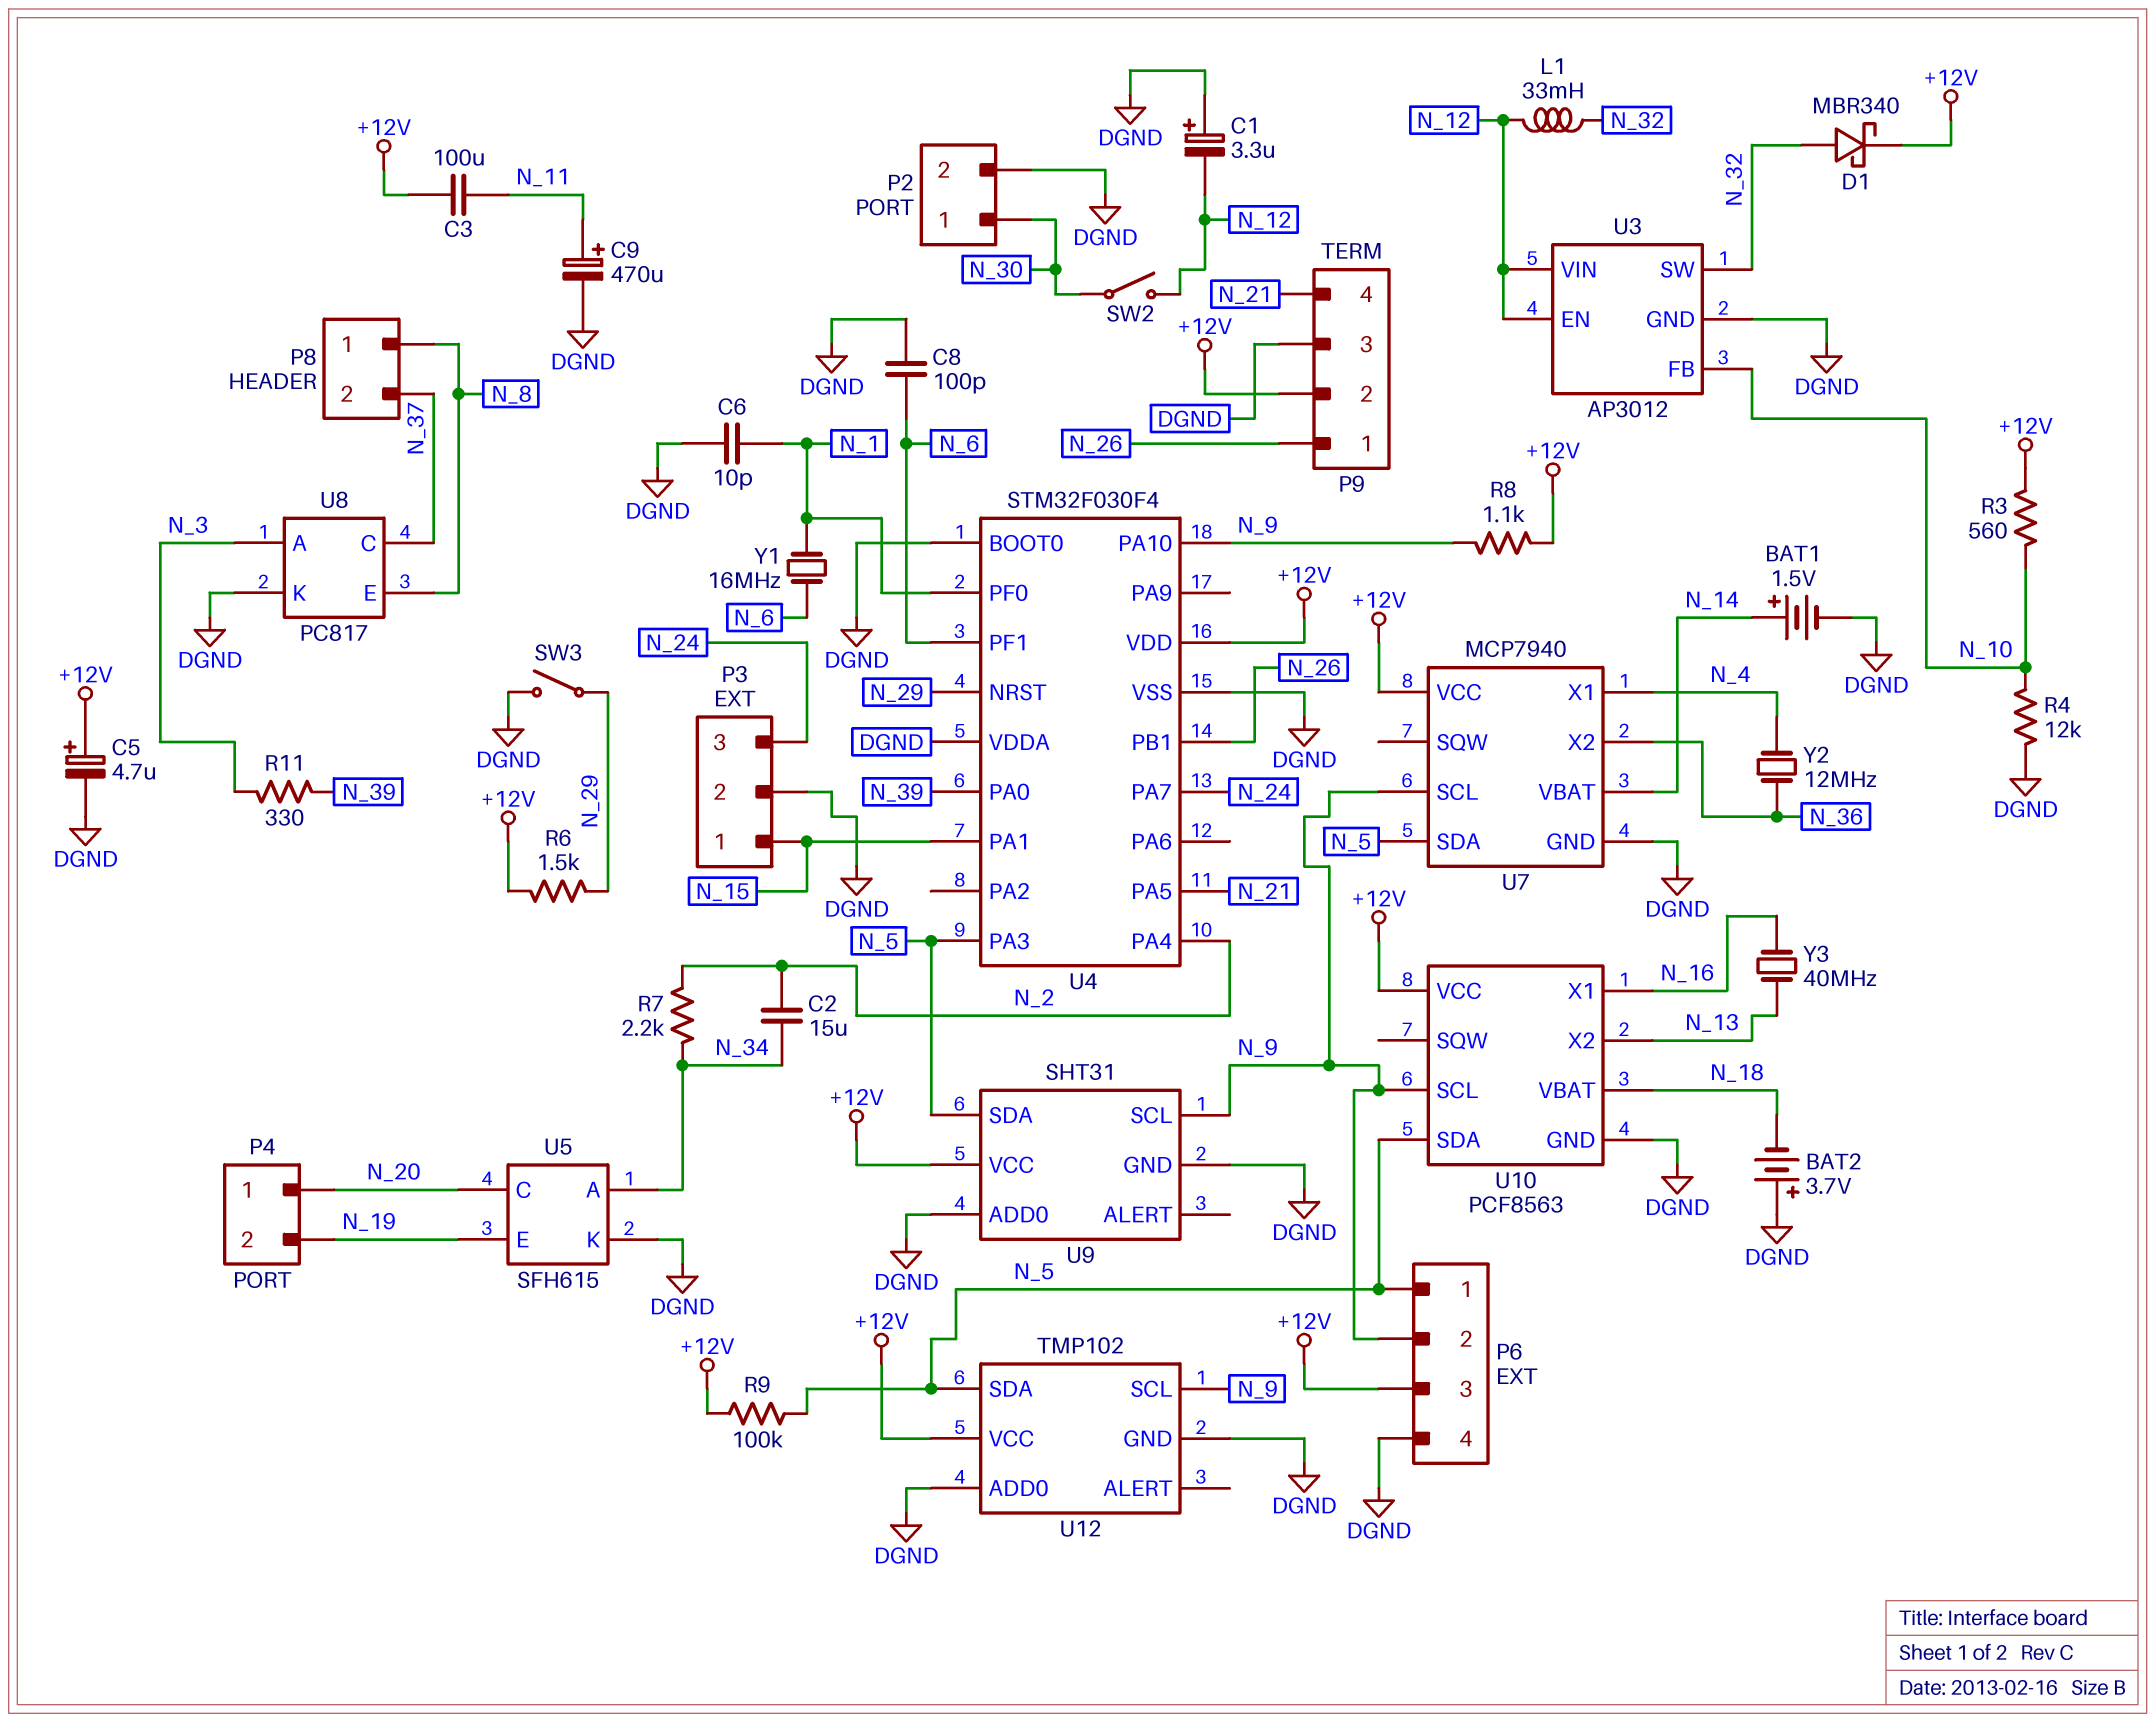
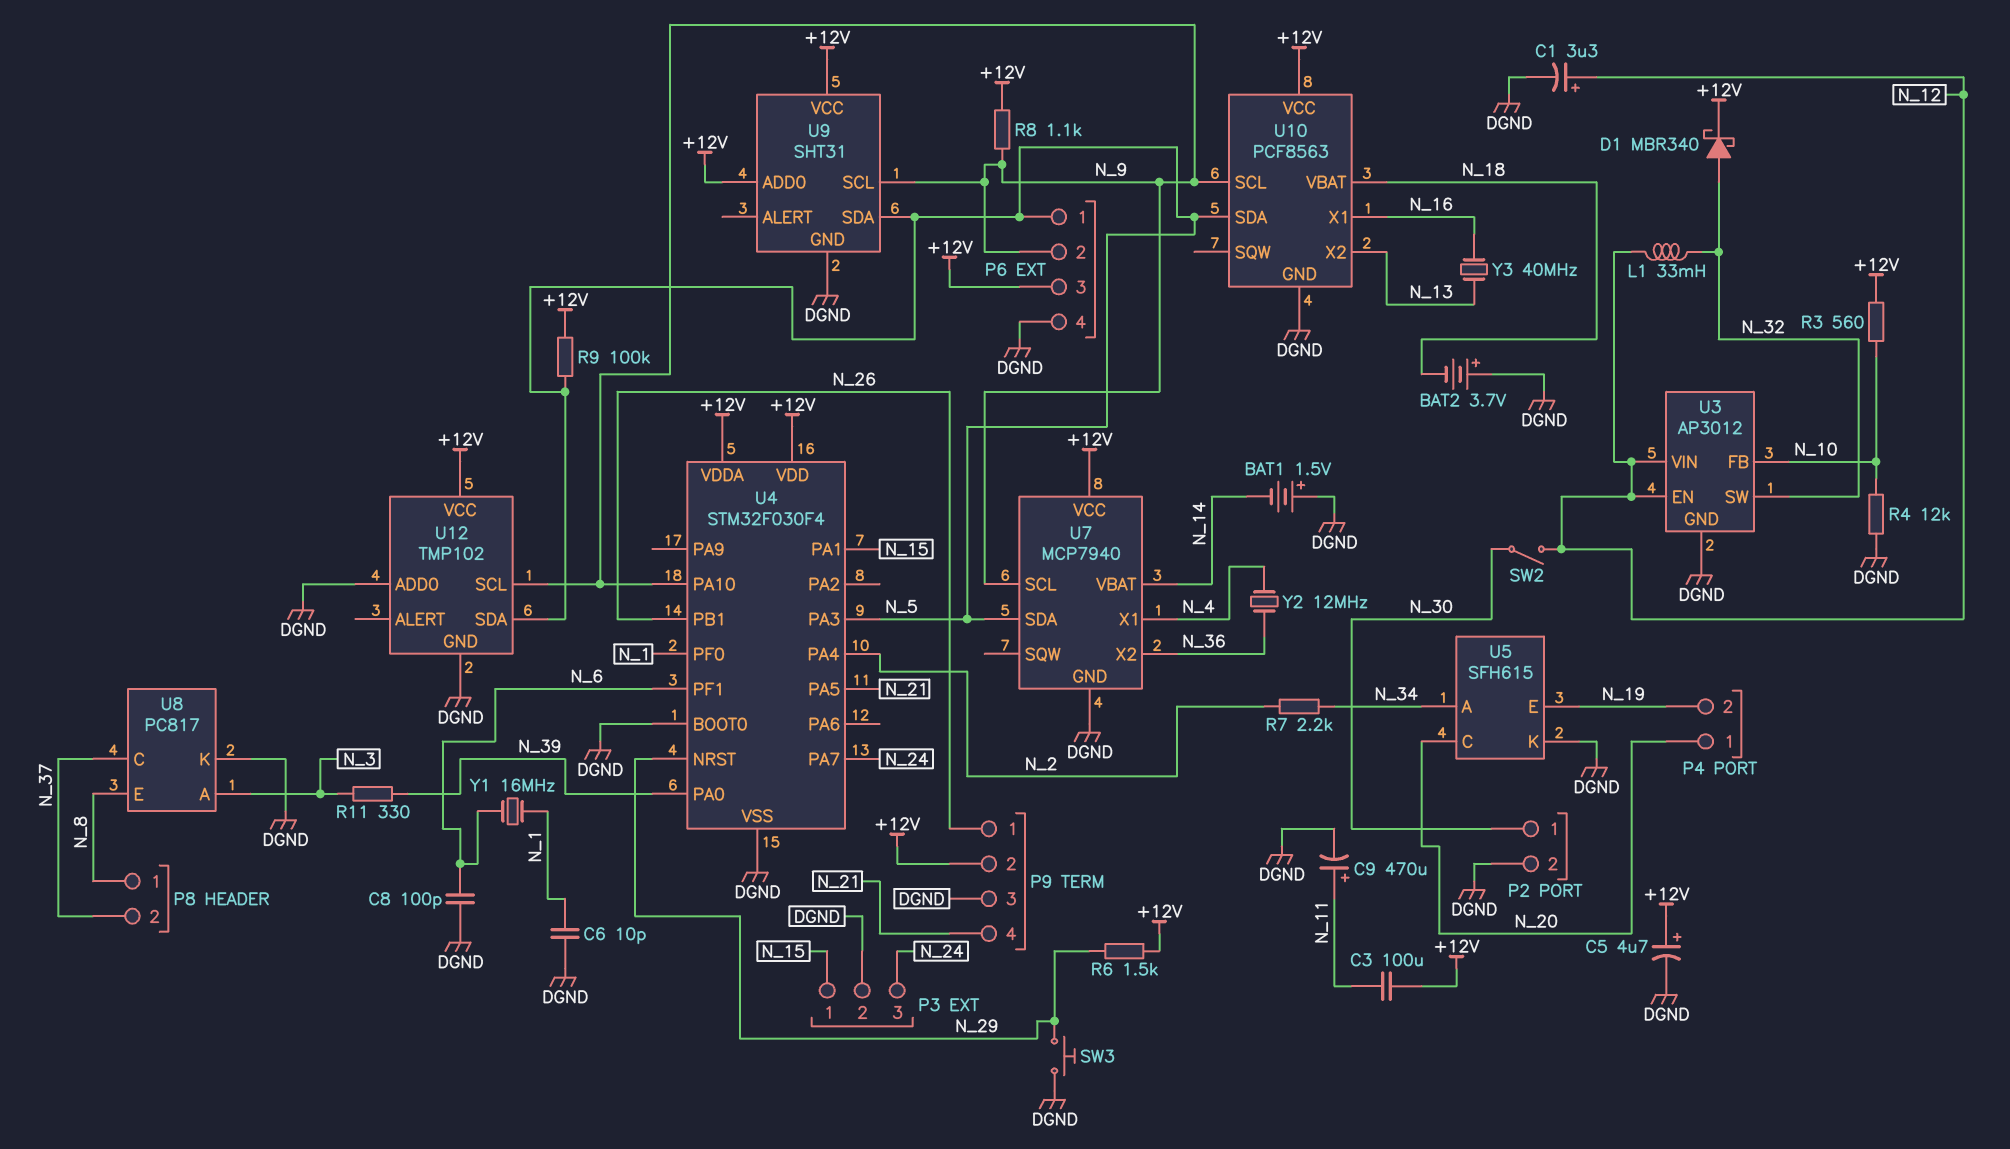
BAT1: 1.5V (plus N_14, minus DGND) -> 1.5V (plus DGND, minus N_14)
C1: 3.3uF (plus DGND, minus N_12) -> 3.3uF (plus N_12, minus DGND)
C2: 15uF (N_2, N_34) -> none
SW3: switch (DGND, N_29) -> button (DGND, N_29)
U4 pin VDDA: DGND -> +12V
U9 pin ADD0: DGND -> +12V

